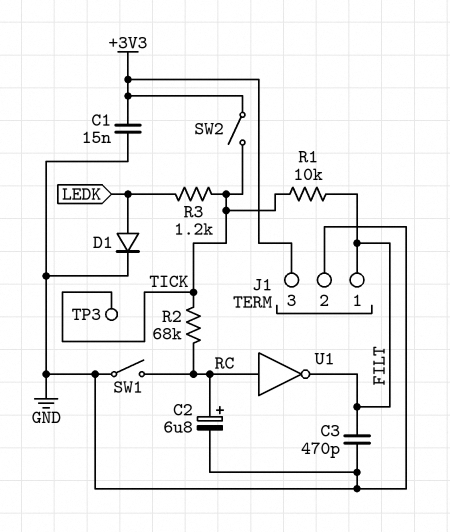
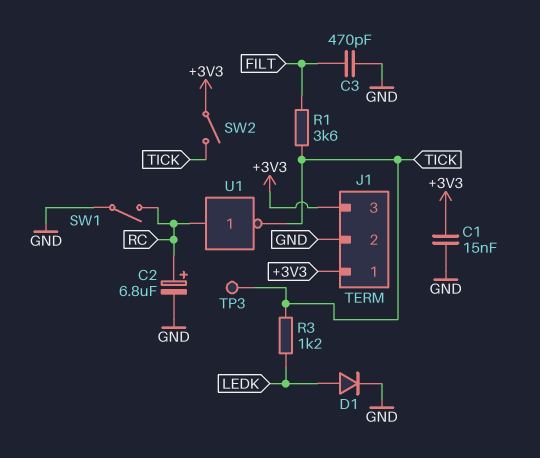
J1 pin 1: FILT -> +3V3
R1: 10k (FILT, TICK) -> 3.6k (FILT, TICK)
R2: 68k (RC, TICK) -> none
U1: NOT (in RC, out FILT) -> NOT (in RC, out TICK)

